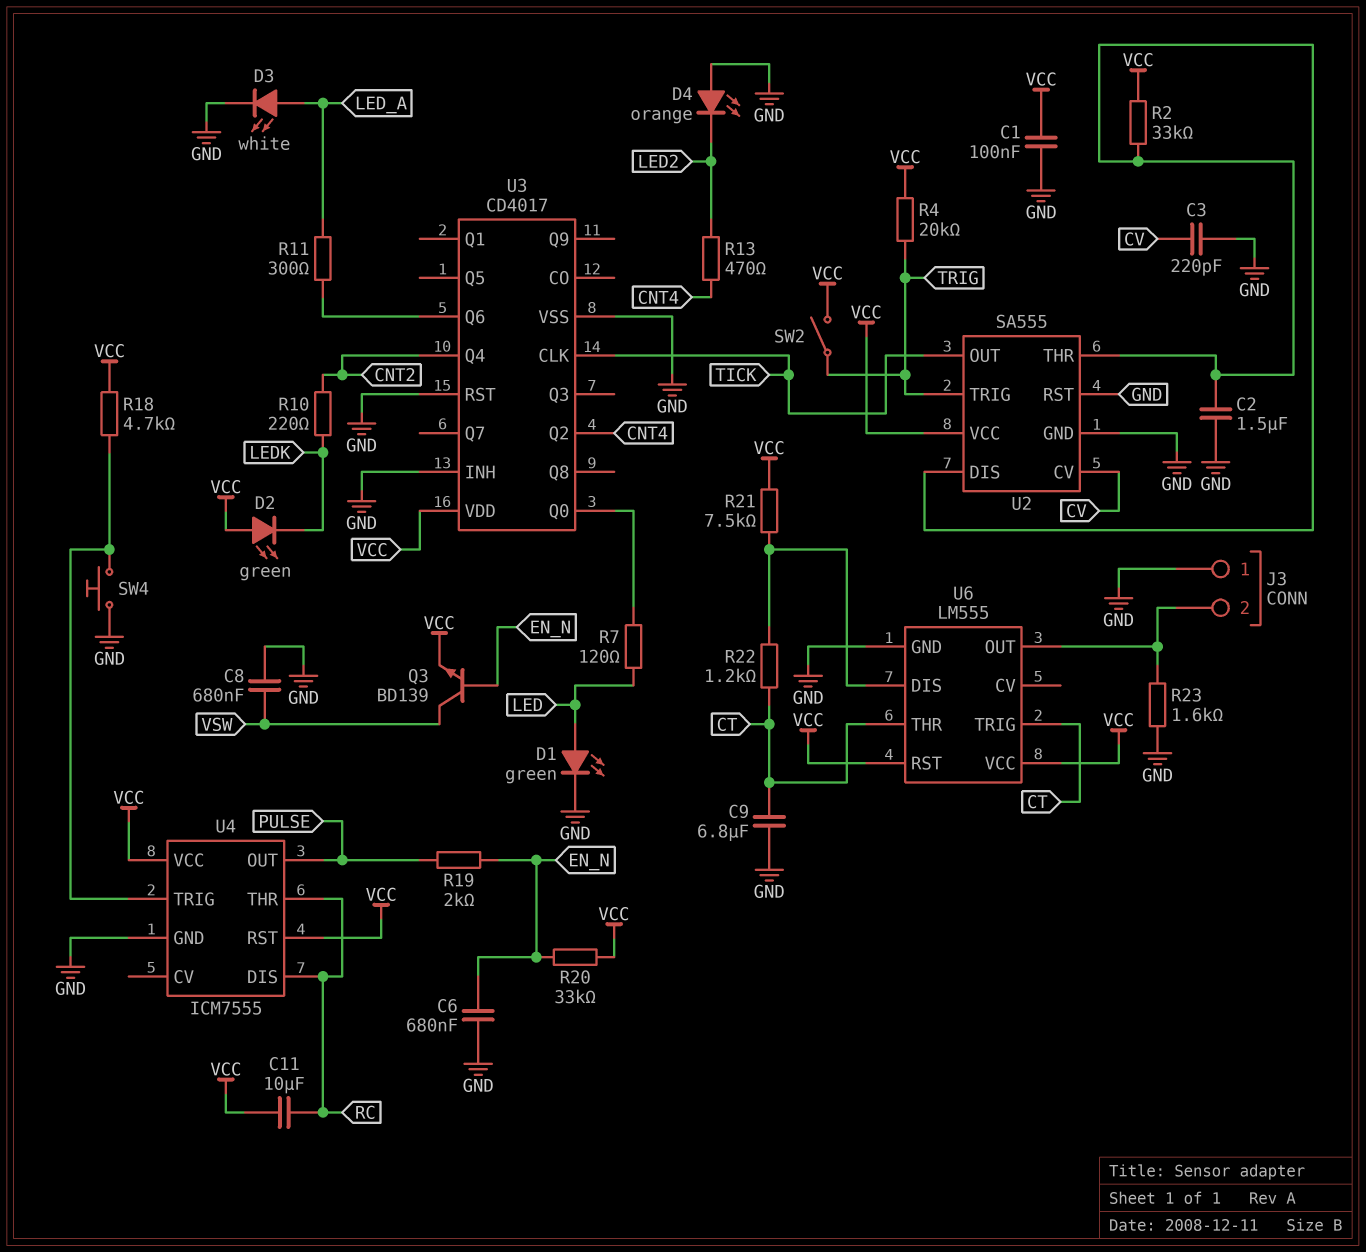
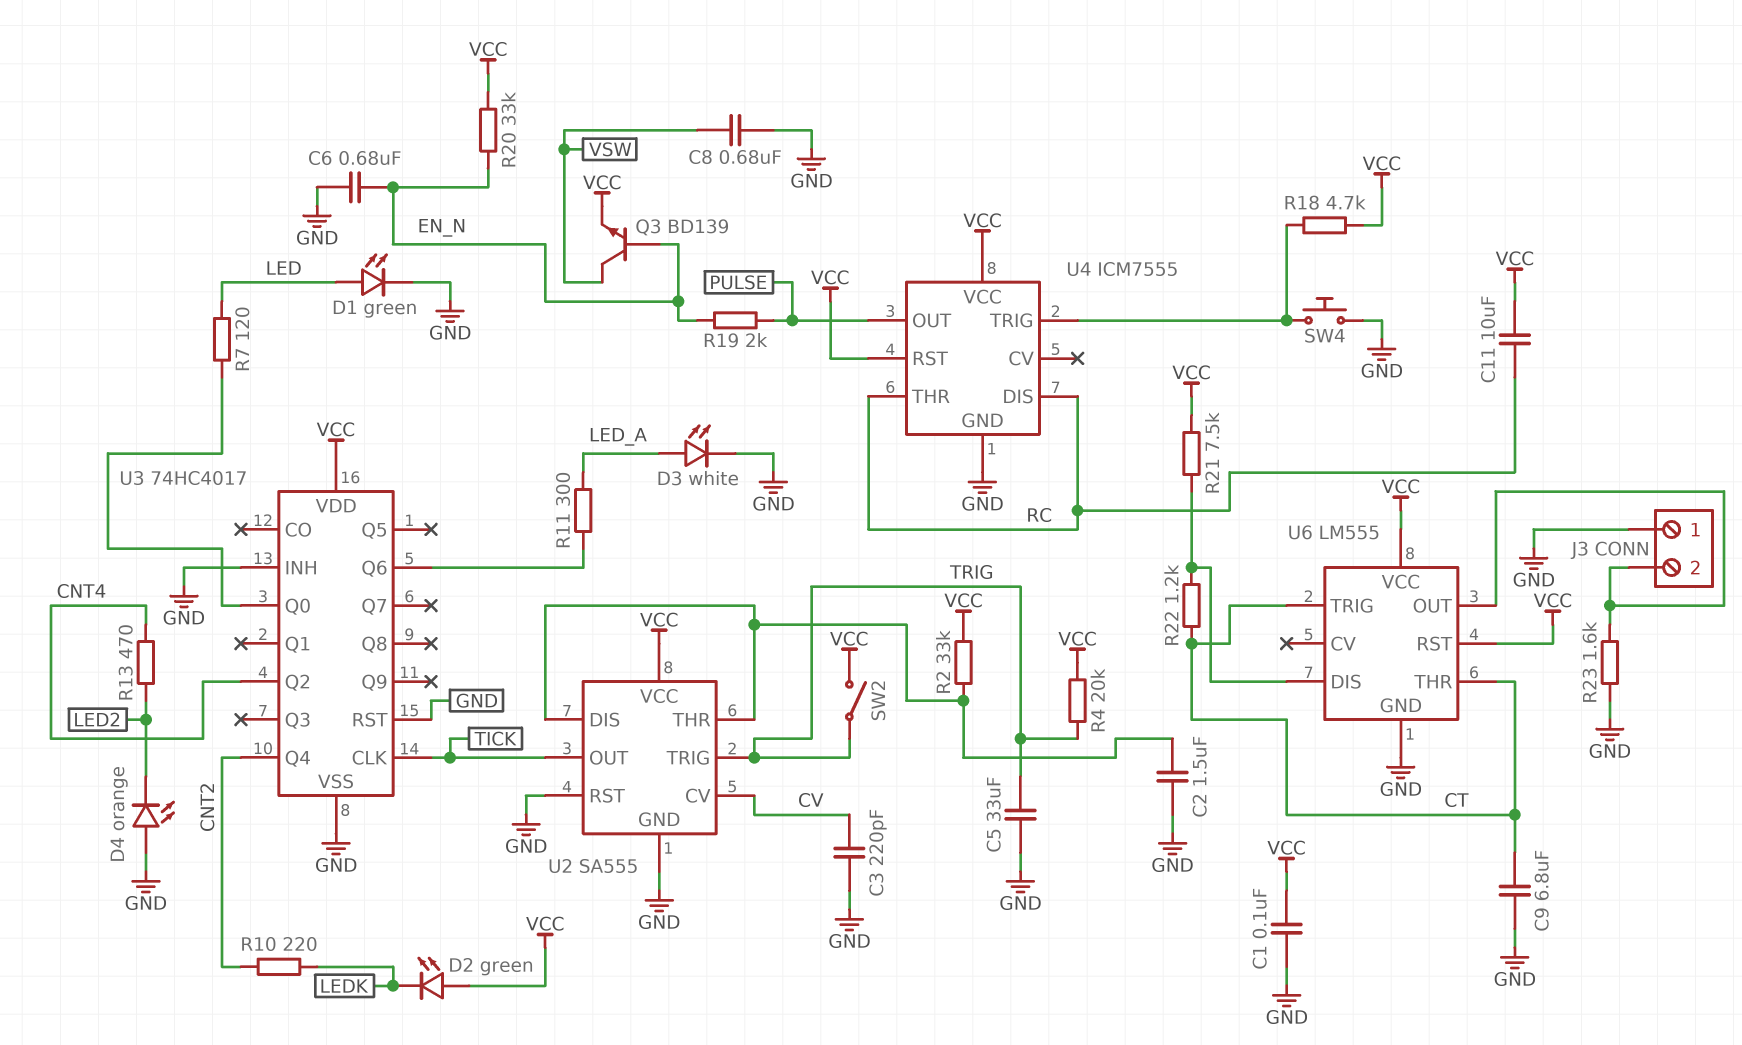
C5: none -> 33uF (GND, TRIG)
U3: CD4017 -> 74HC4017

